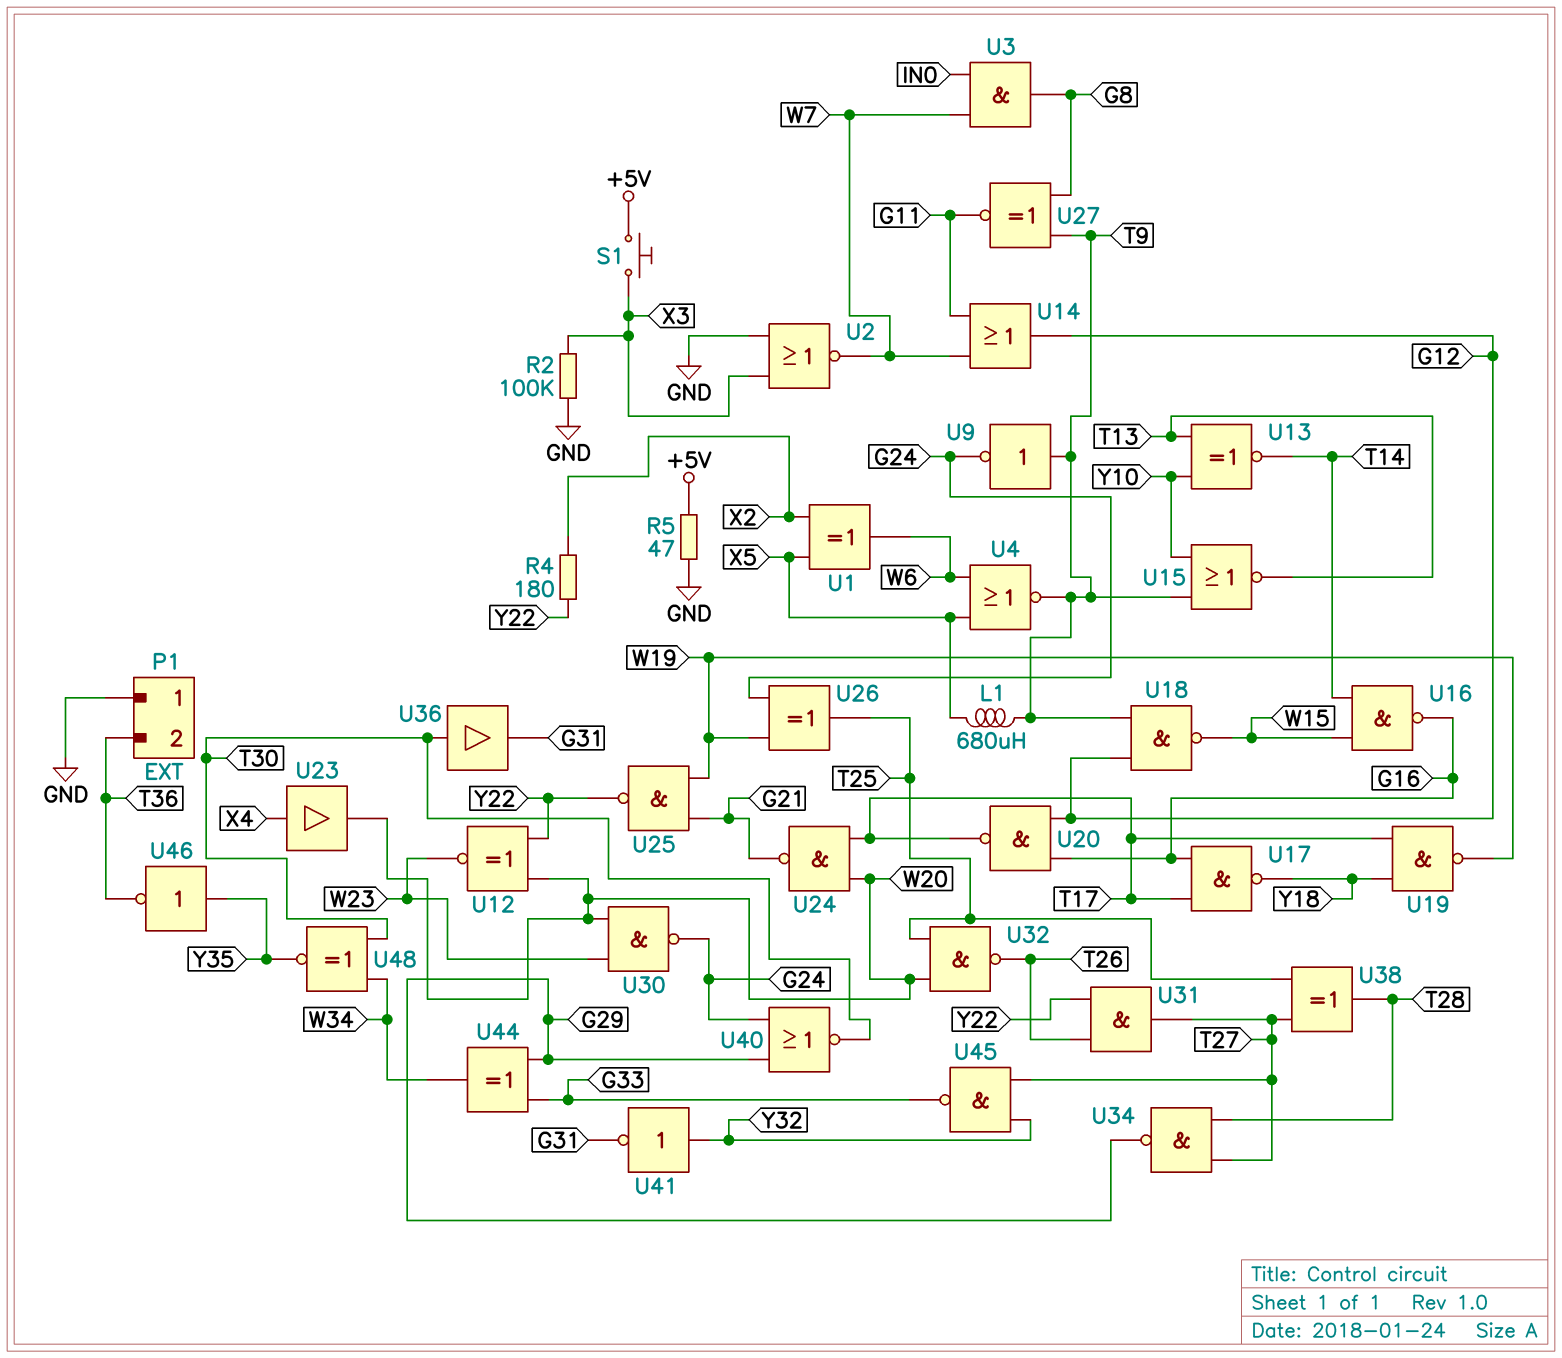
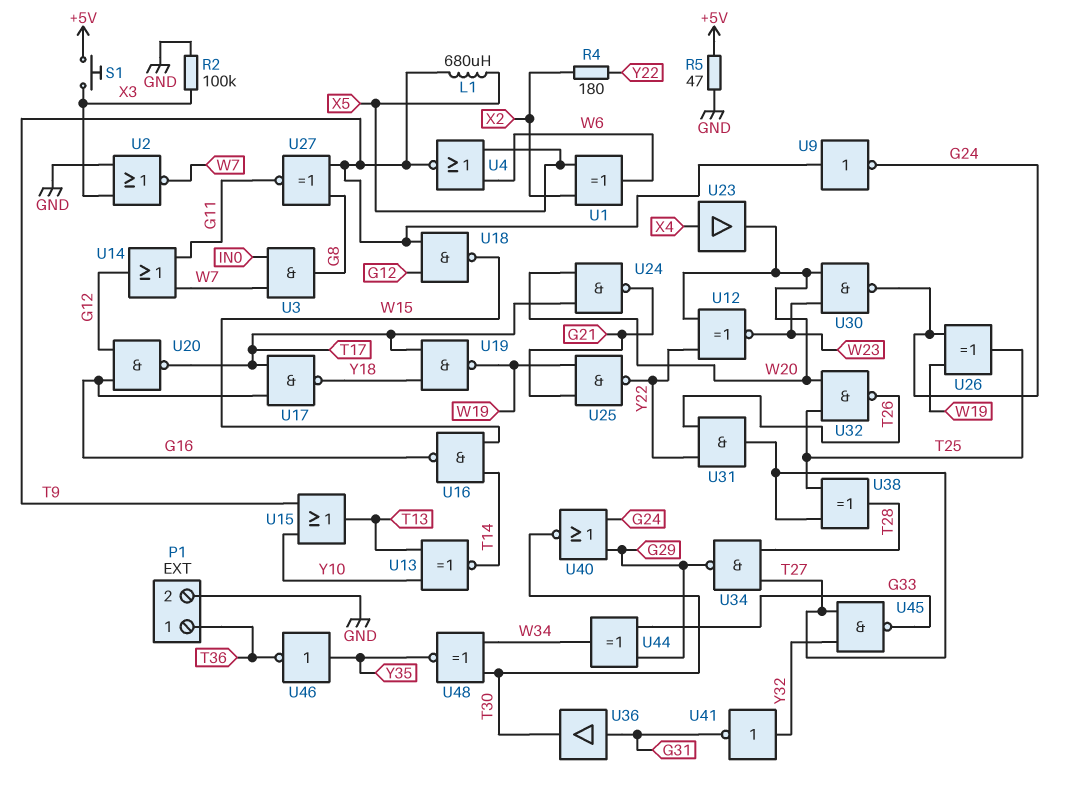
P1 pin 1: GND -> T36
P1 pin 2: T36 -> GND
U15: NOR (in T9, in Y10, out T13) -> OR (in T9, in Y10, out T13)
U36: buffer (in T30, out G31) -> buffer (in G31, out T30)

